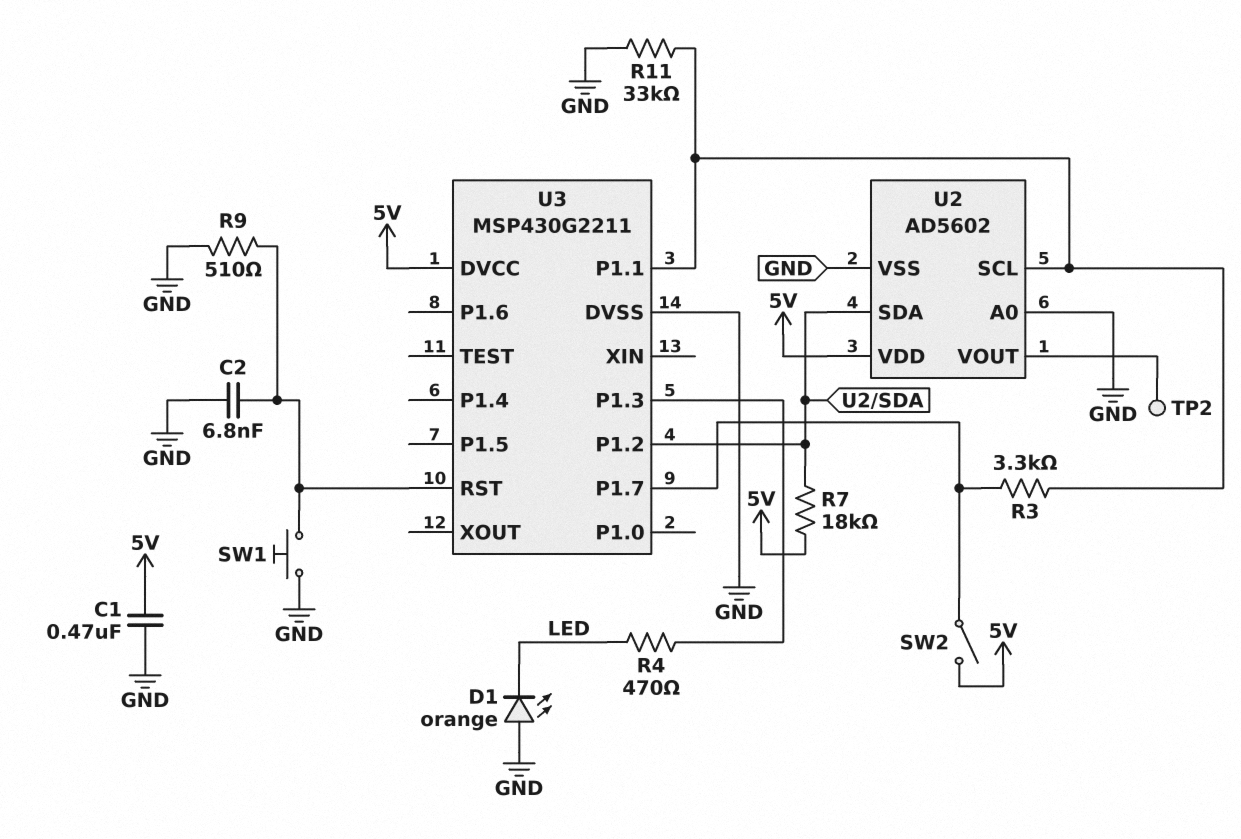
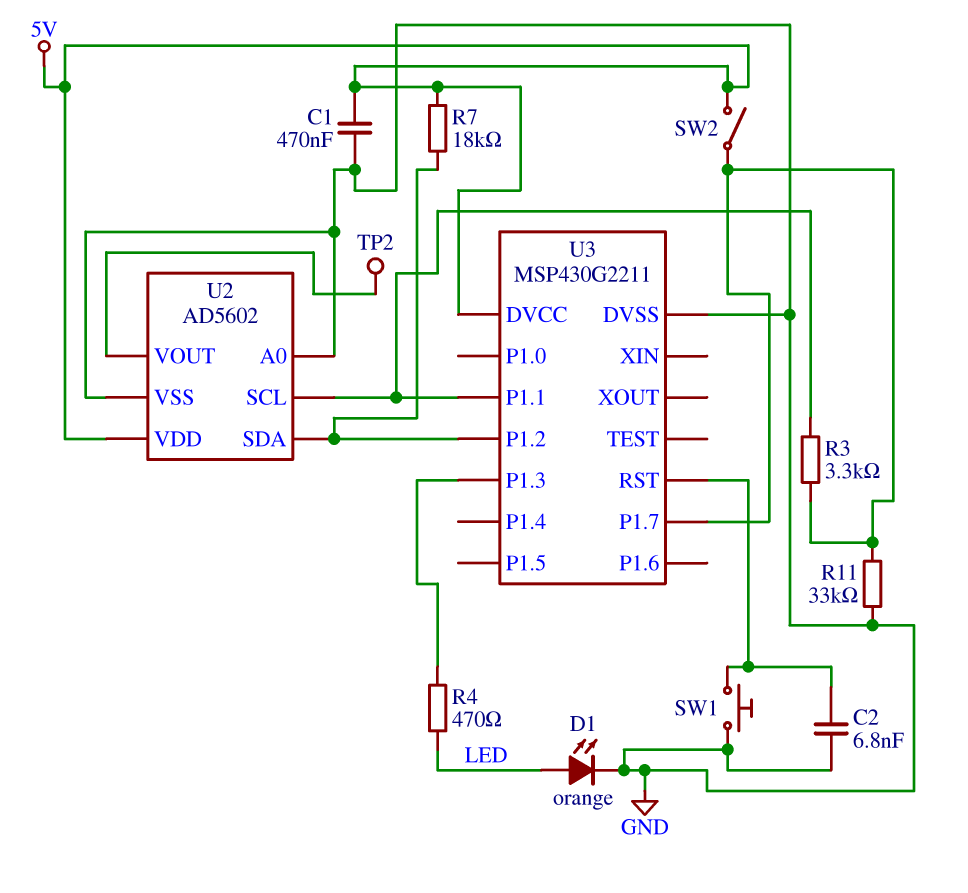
D1: LED orange (A GND, K LED) -> LED orange (A LED, K GND)
R9: 510 (GND, U3/RST) -> none
R11: 33k (GND, U2/SCL) -> 33k (GND, U3/P1.7)

